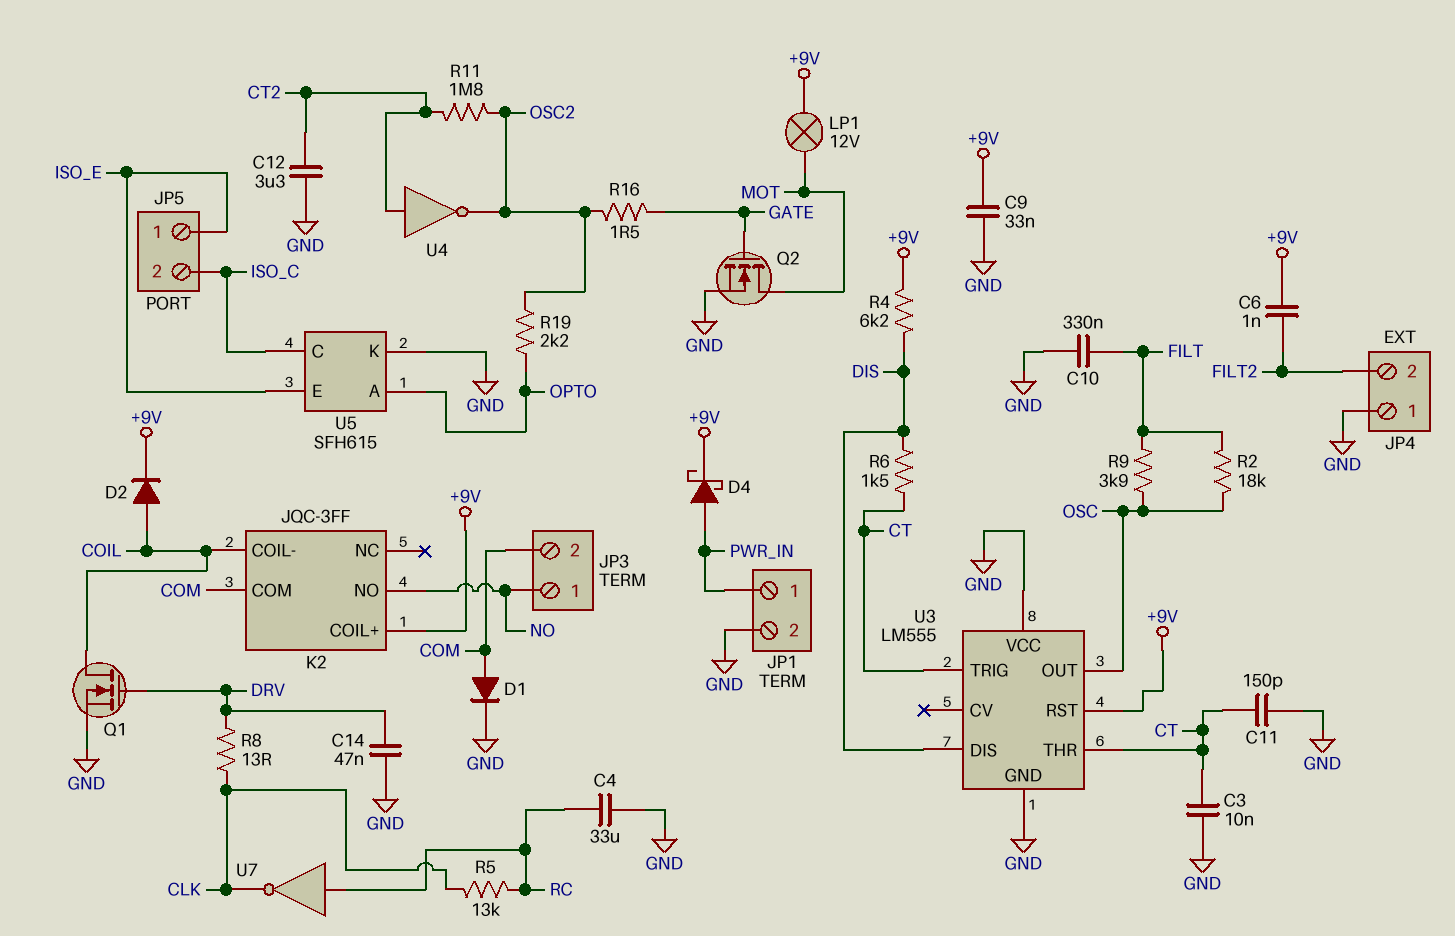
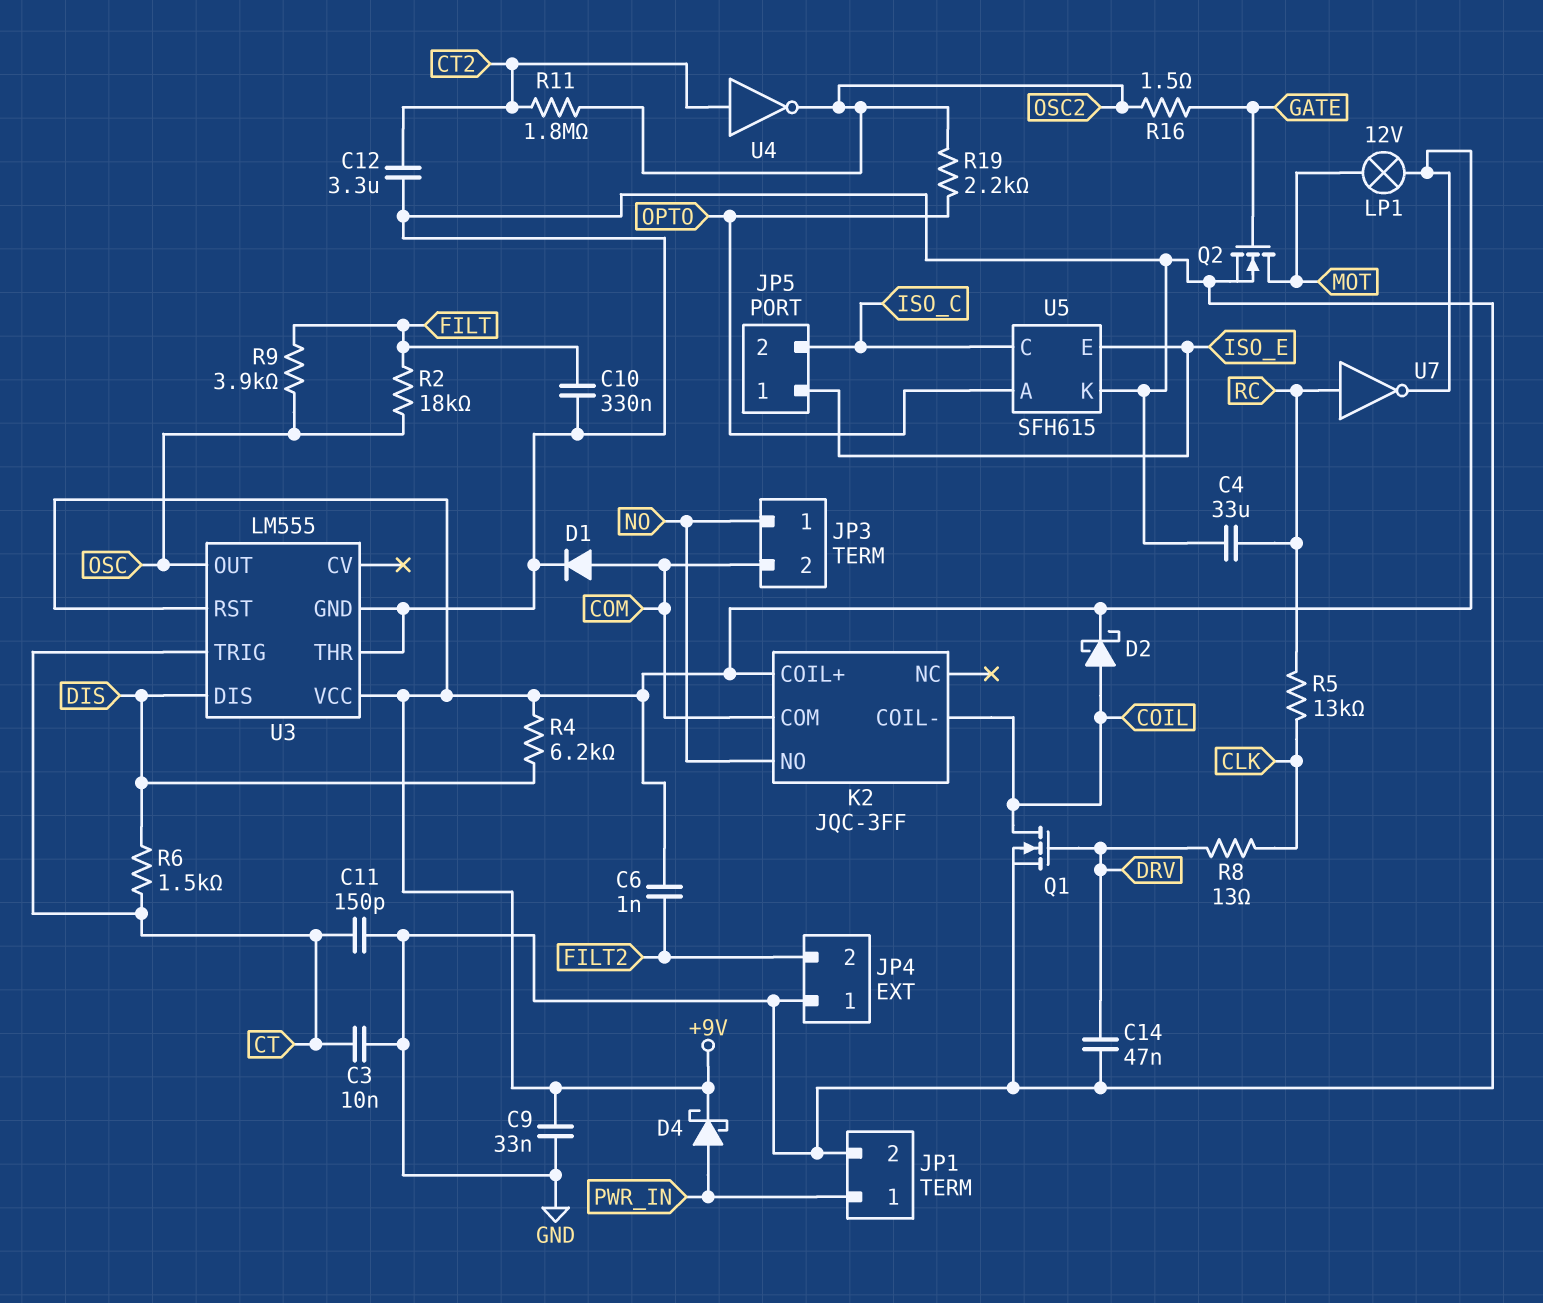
D2: diode (A COIL, K +9V) -> schottky (A COIL, K +9V)
U3 pin THR: CT -> GND
U3 pin VCC: GND -> +9V
U7: NOT (in RC, out CLK) -> NOT (in RC, out +9V)

